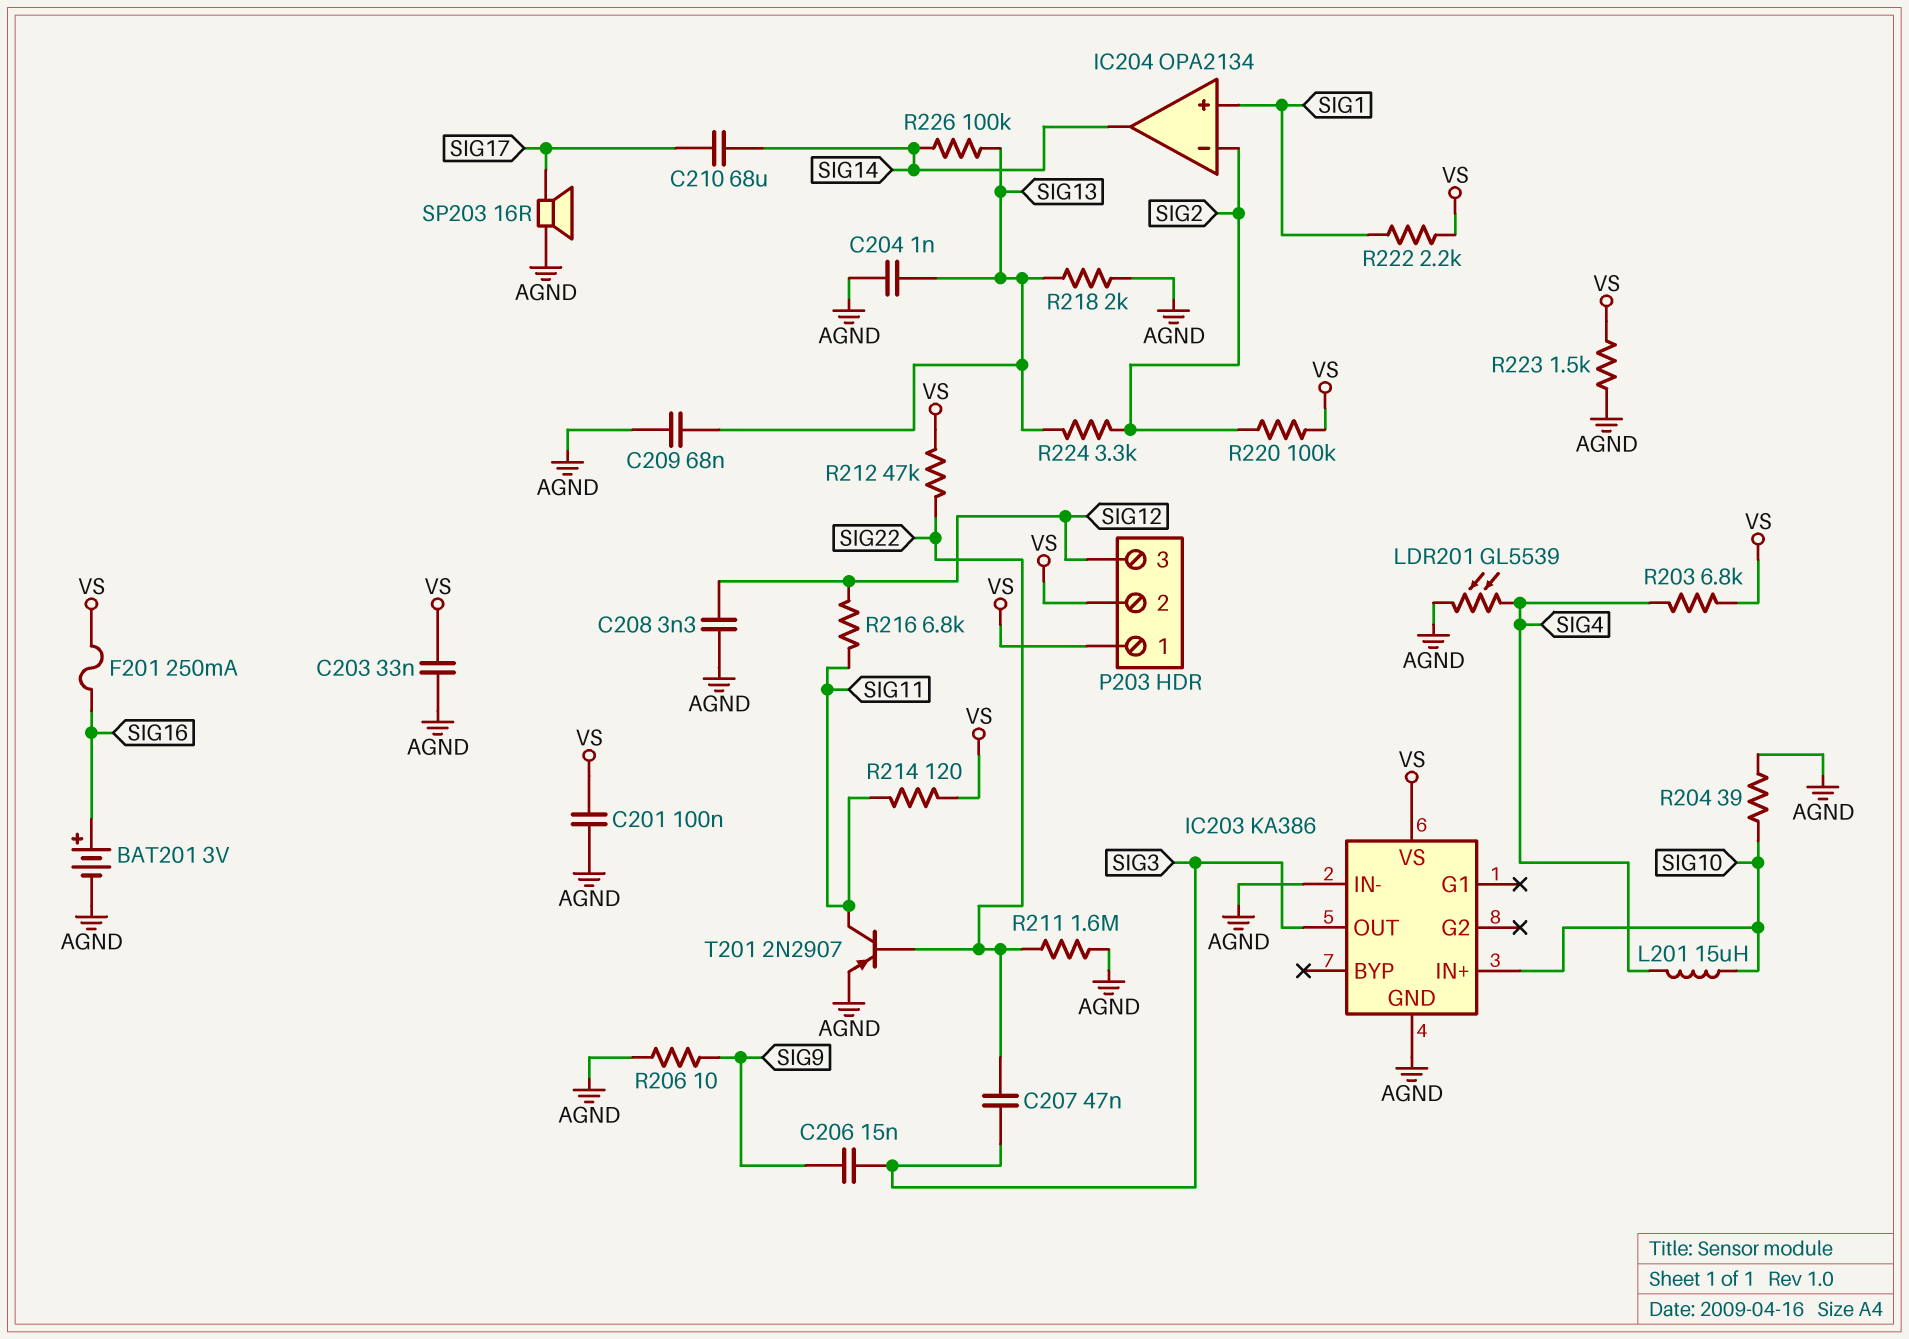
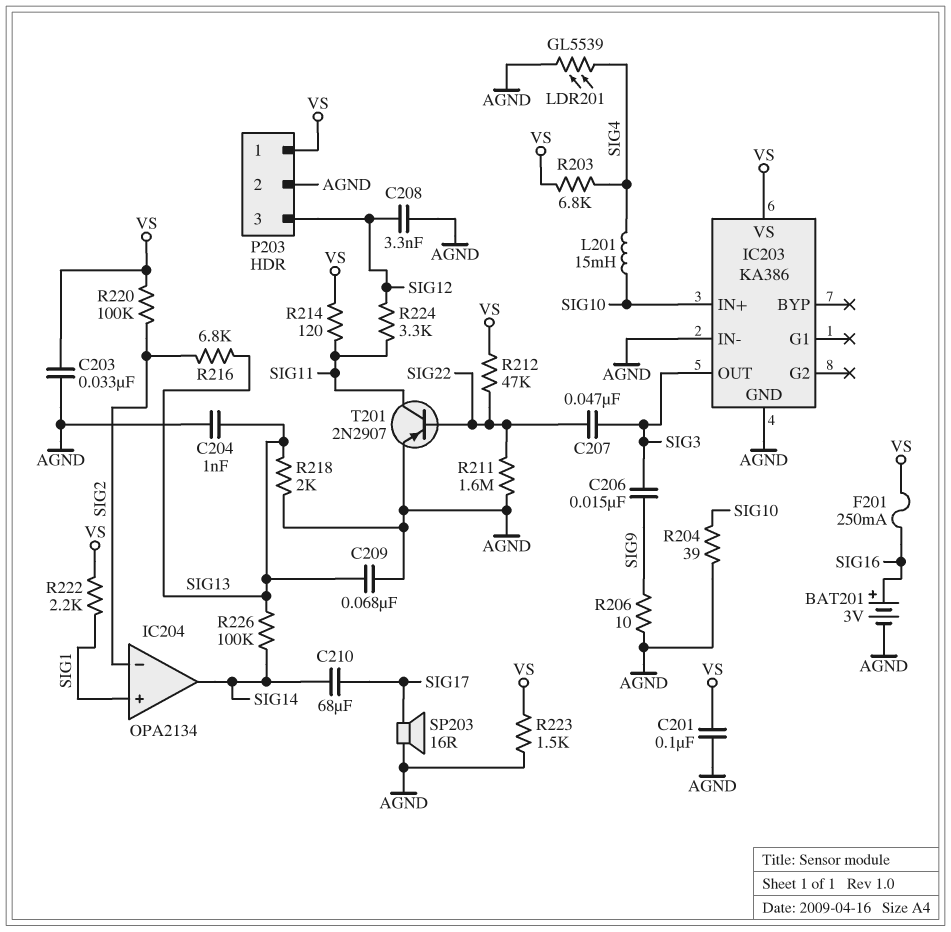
L201: 15uH (SIG4, SIG10) -> 15mH (SIG4, SIG10)
P203 pin 2: VS -> AGND
R216: 6.8k (SIG11, SIG12) -> 6.8k (SIG2, SIG13)
R224: 3.3k (SIG2, SIG13) -> 3.3k (SIG11, SIG12)

